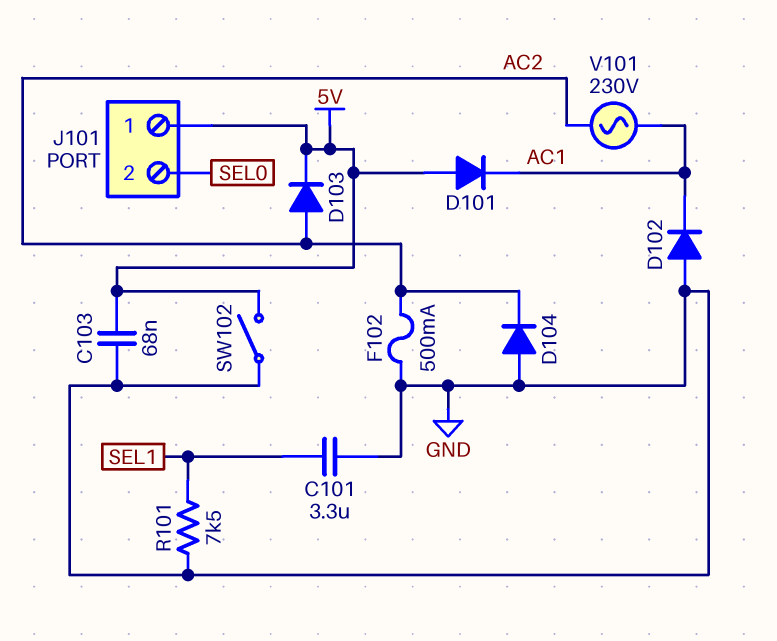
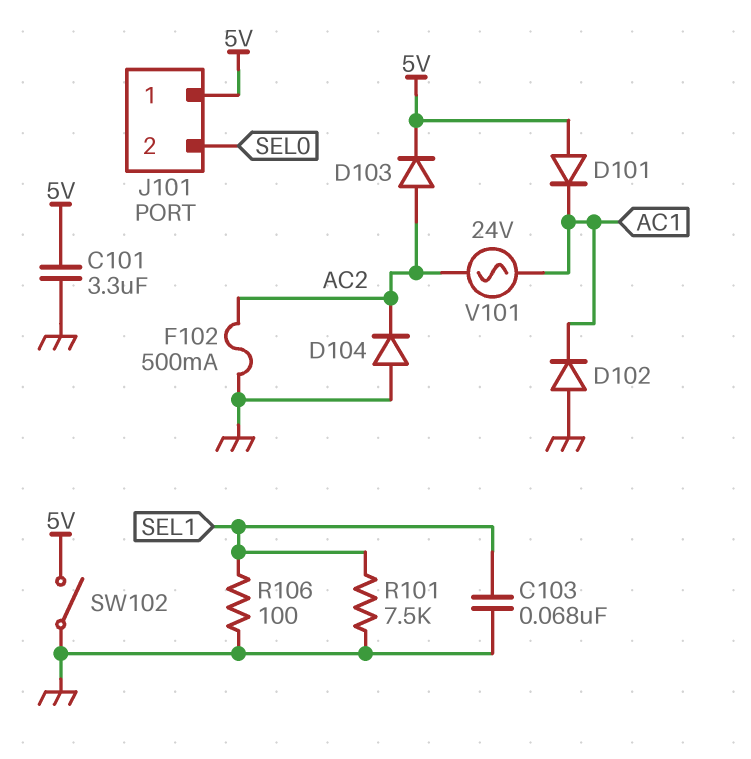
C101: 3.3uF (GND, SEL1) -> 3.3uF (5V, GND)
C103: 68nF (5V, GND) -> 68nF (GND, SEL1)
R106: none -> 100 (GND, SEL1)
V101: AC 230V (AC1, AC2) -> AC 24V (AC1, AC2)

